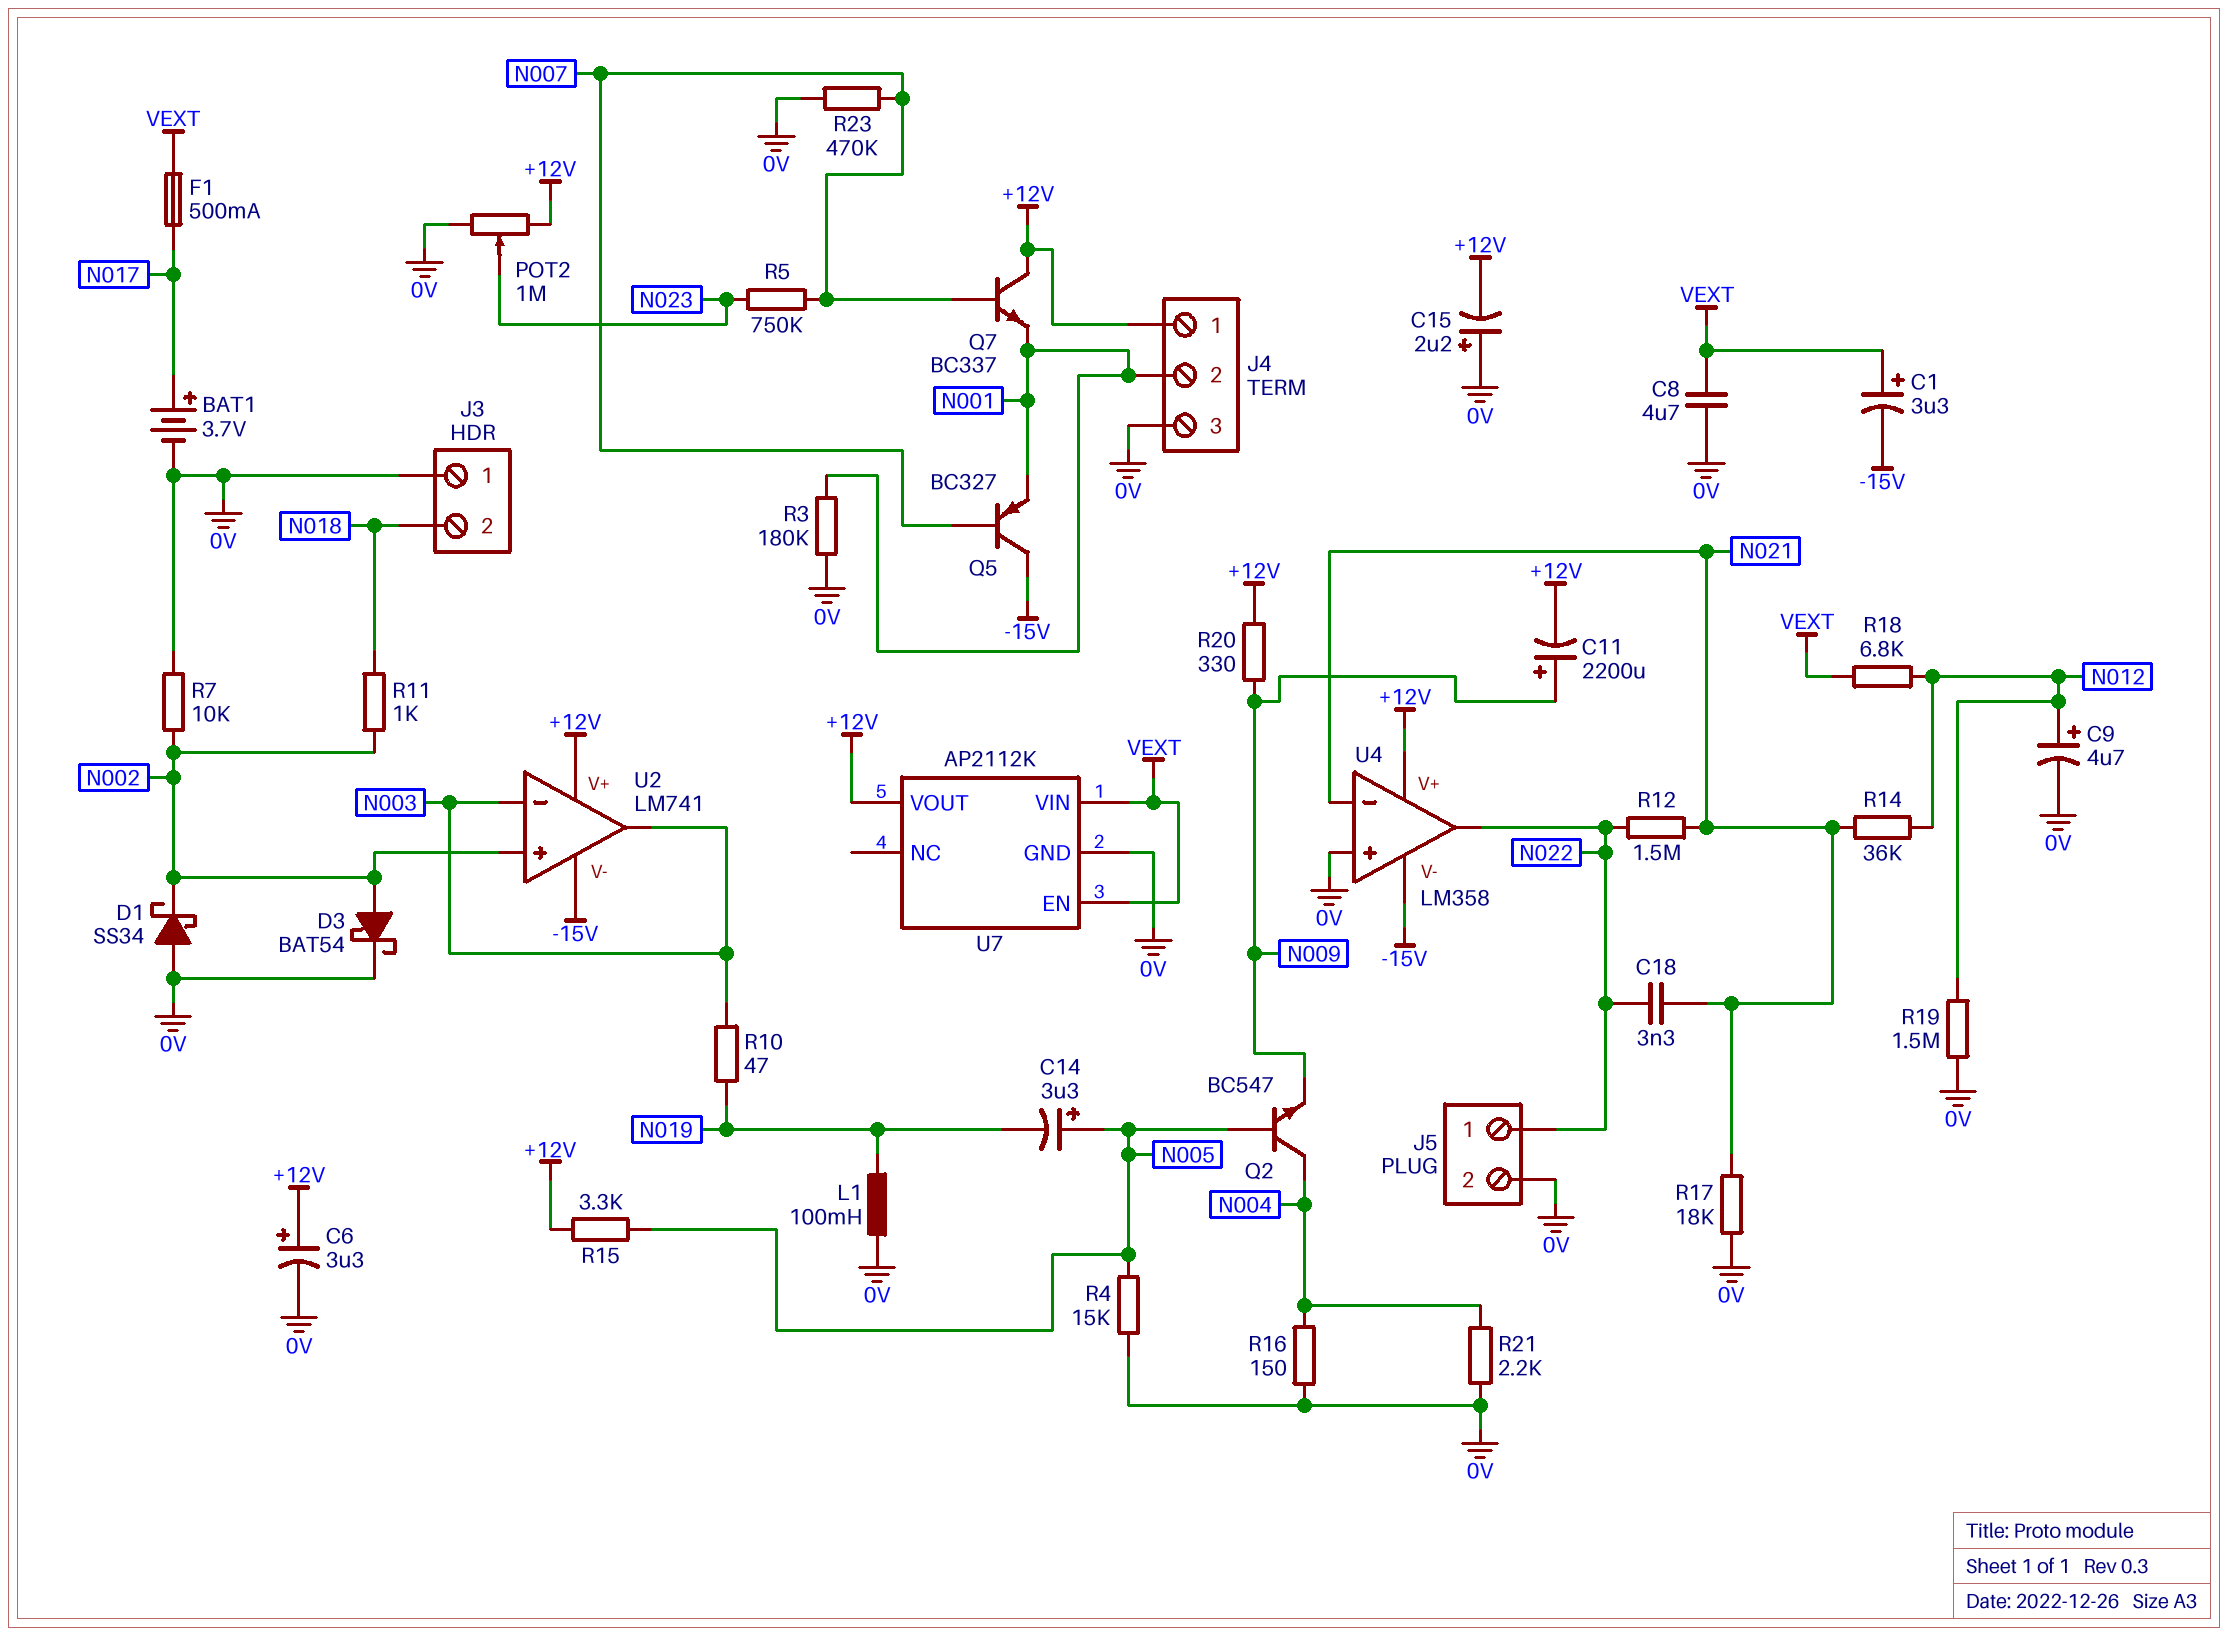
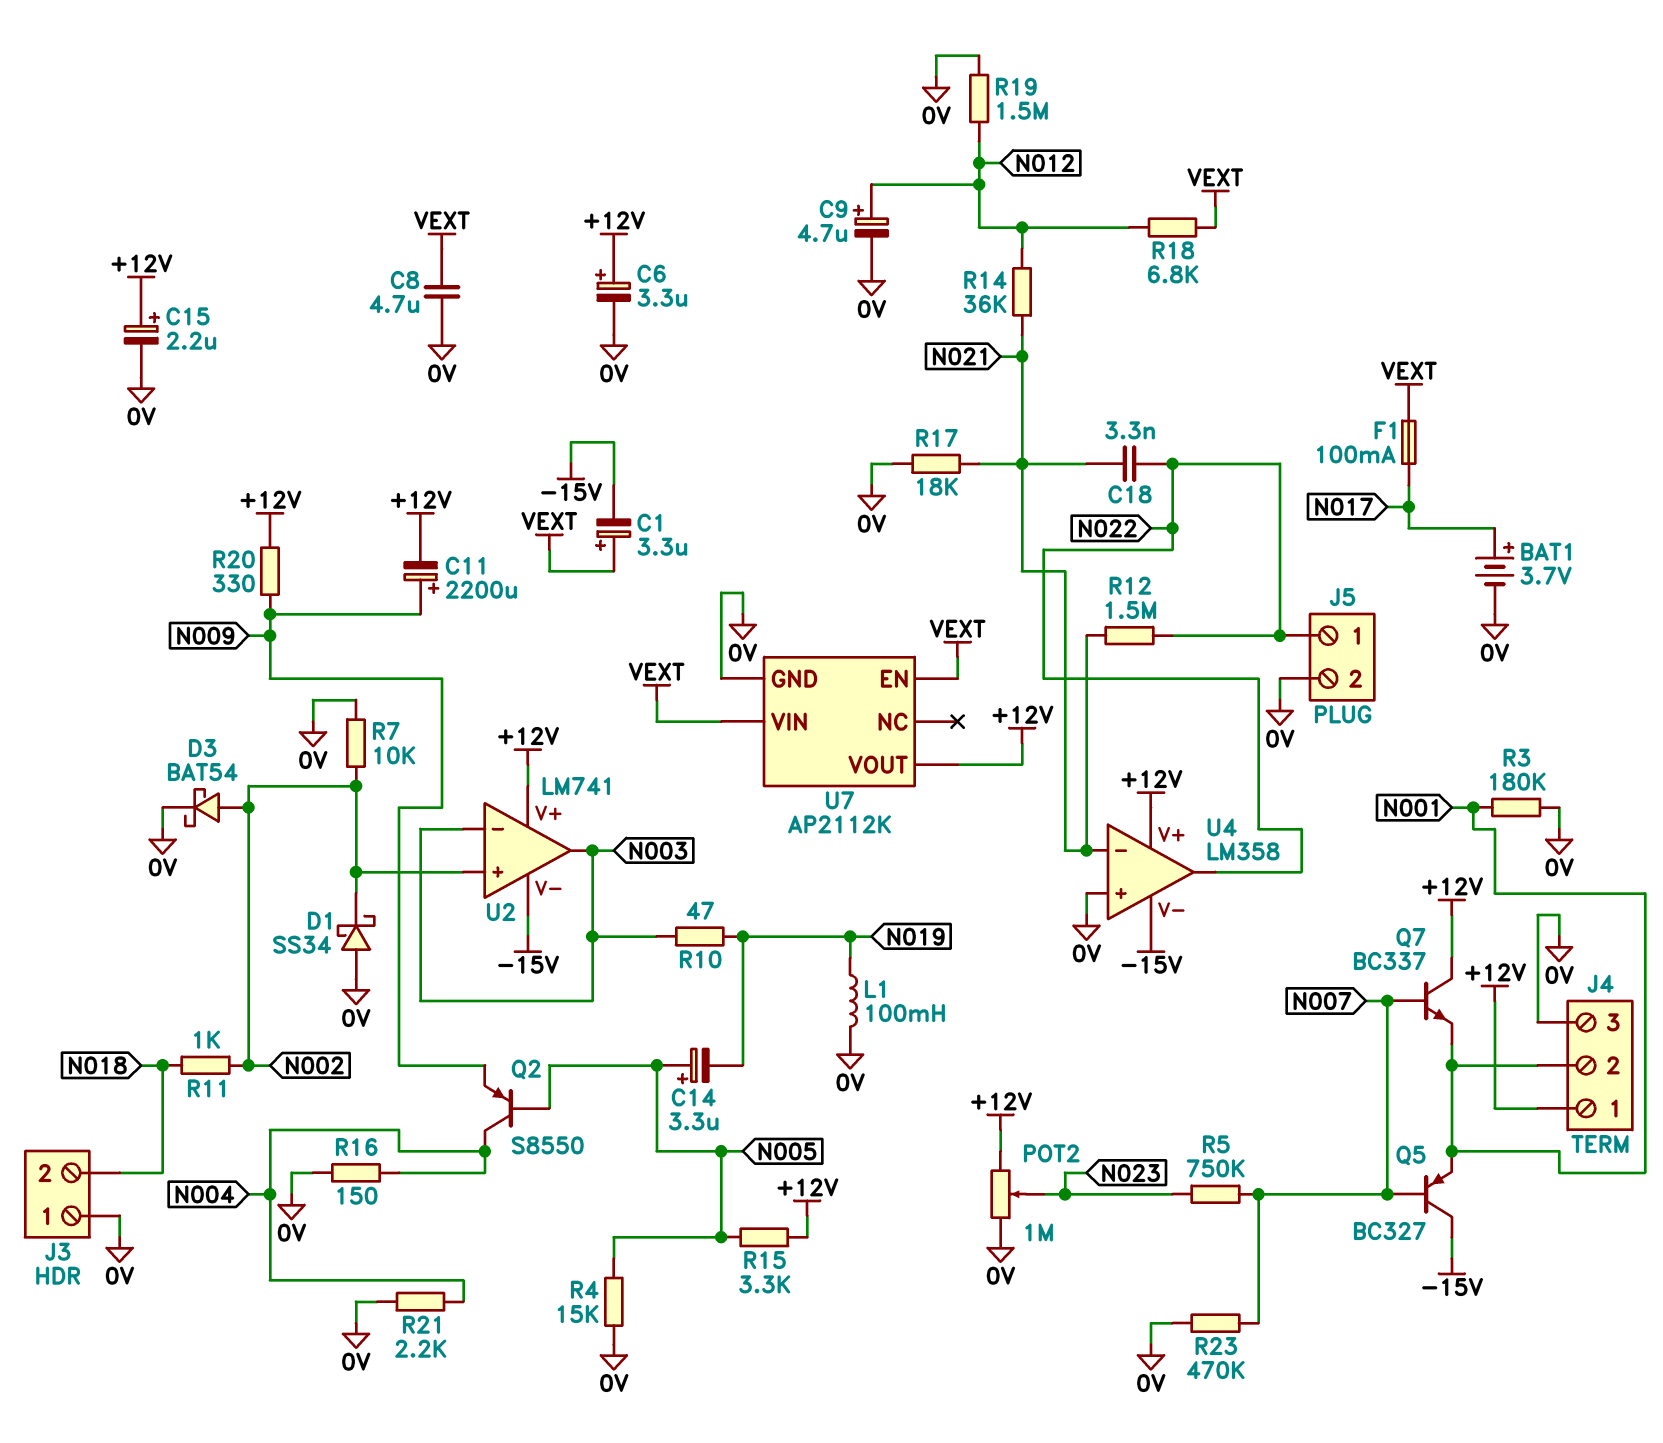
C15: 2.2uF (plus 0V, minus +12V) -> 2.2uF (plus +12V, minus 0V)
F1: 500mA (N017, VEXT) -> 100mA (N017, VEXT)
Q2: NPN BC547 (B N005, C N004, E N009) -> PNP S8550 (B N005, C N004, E N009)

